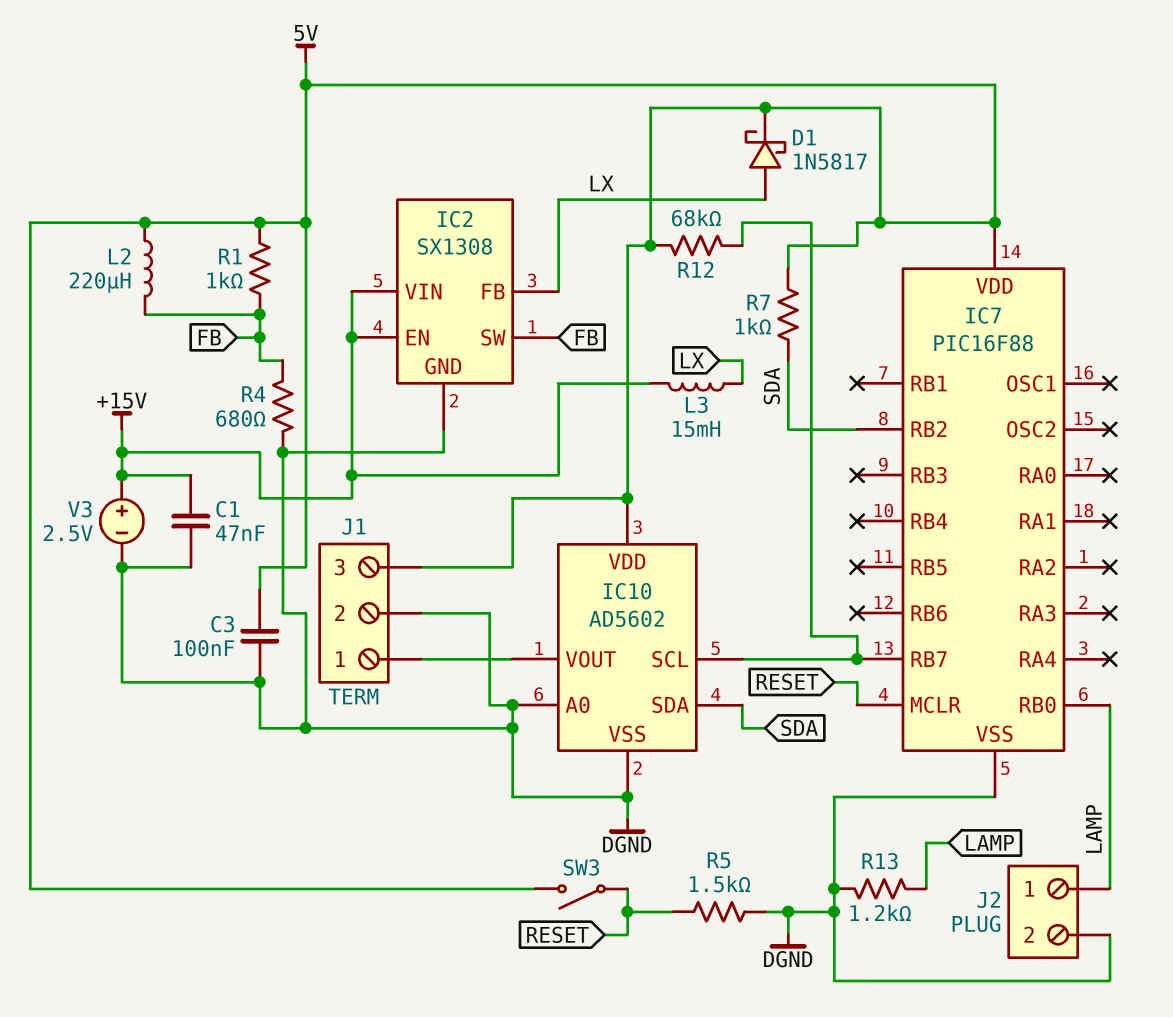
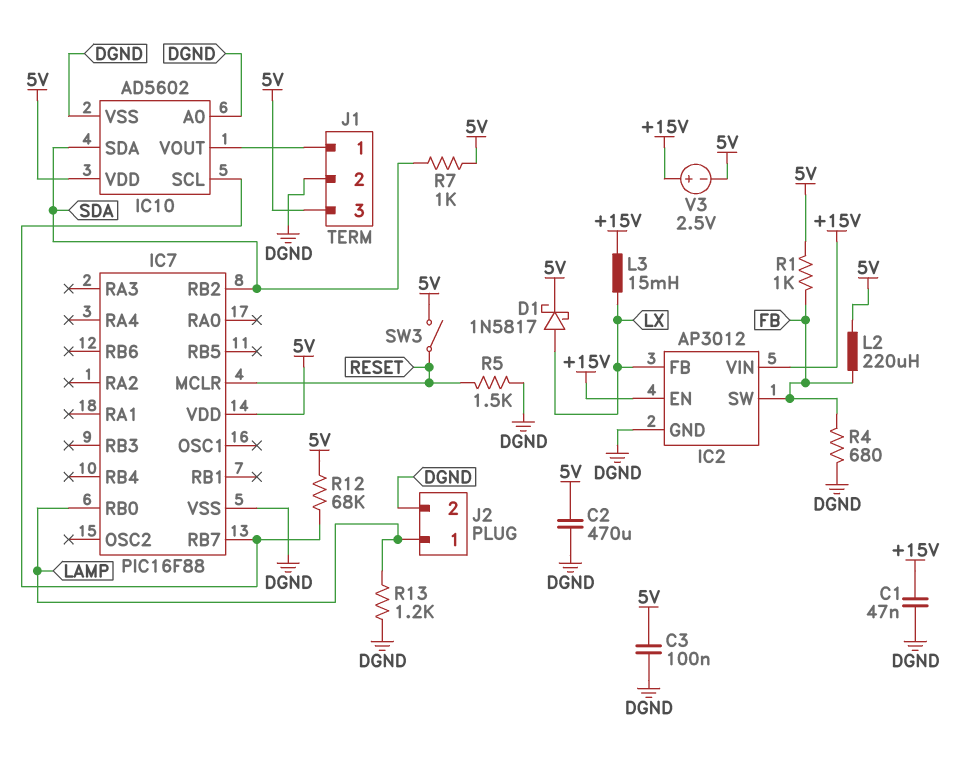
C2: none -> 470uF (5V, DGND)
IC2: SX1308 -> AP3012
V3: 2.5V (plus +15V, minus DGND) -> 2.5V (plus +15V, minus 5V)

